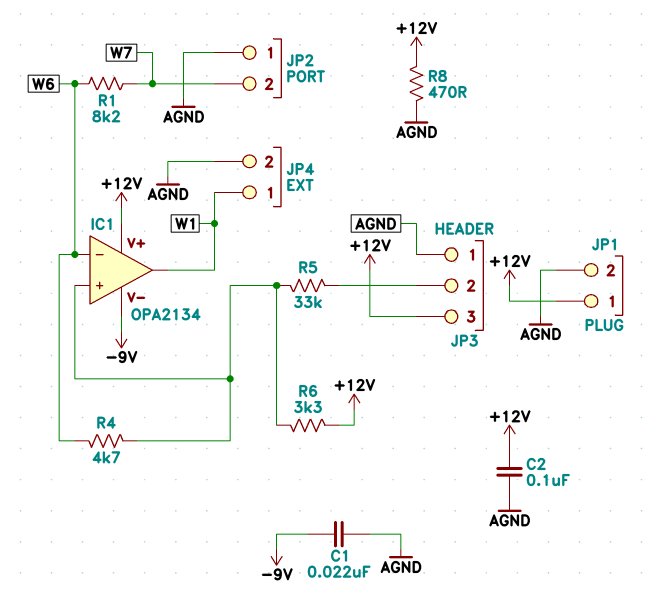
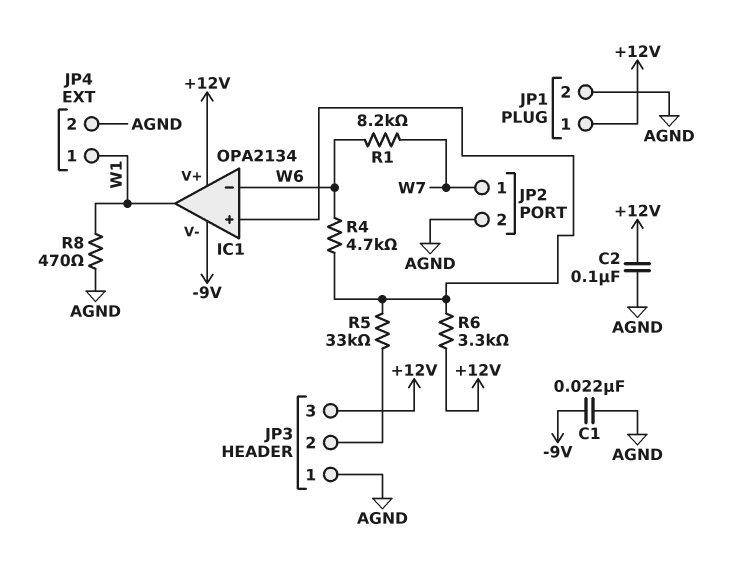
JP2 pin 1: AGND -> W7
JP2 pin 2: W7 -> AGND
R8: 470 (+12V, AGND) -> 470 (AGND, W1)

